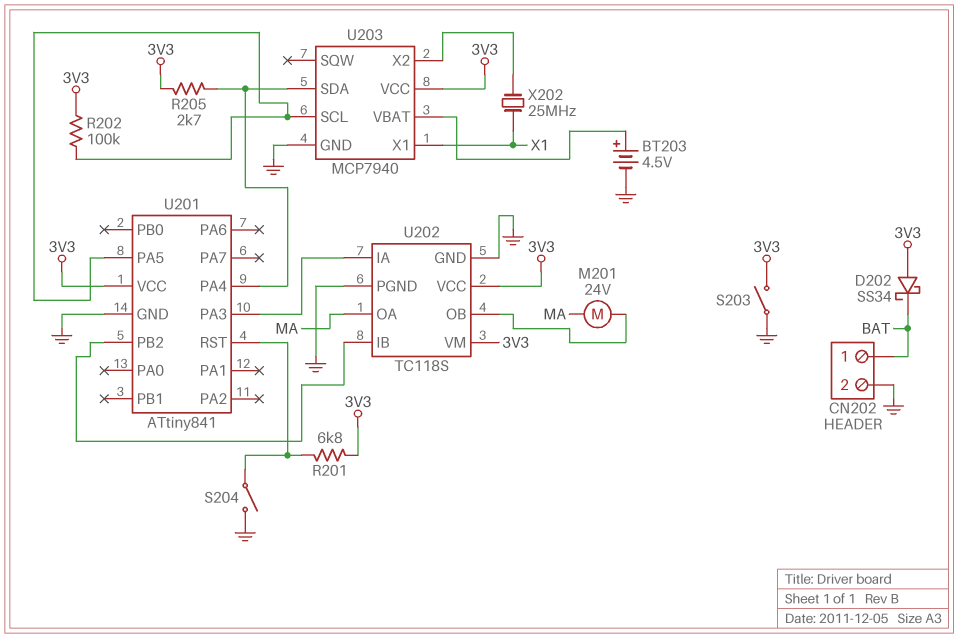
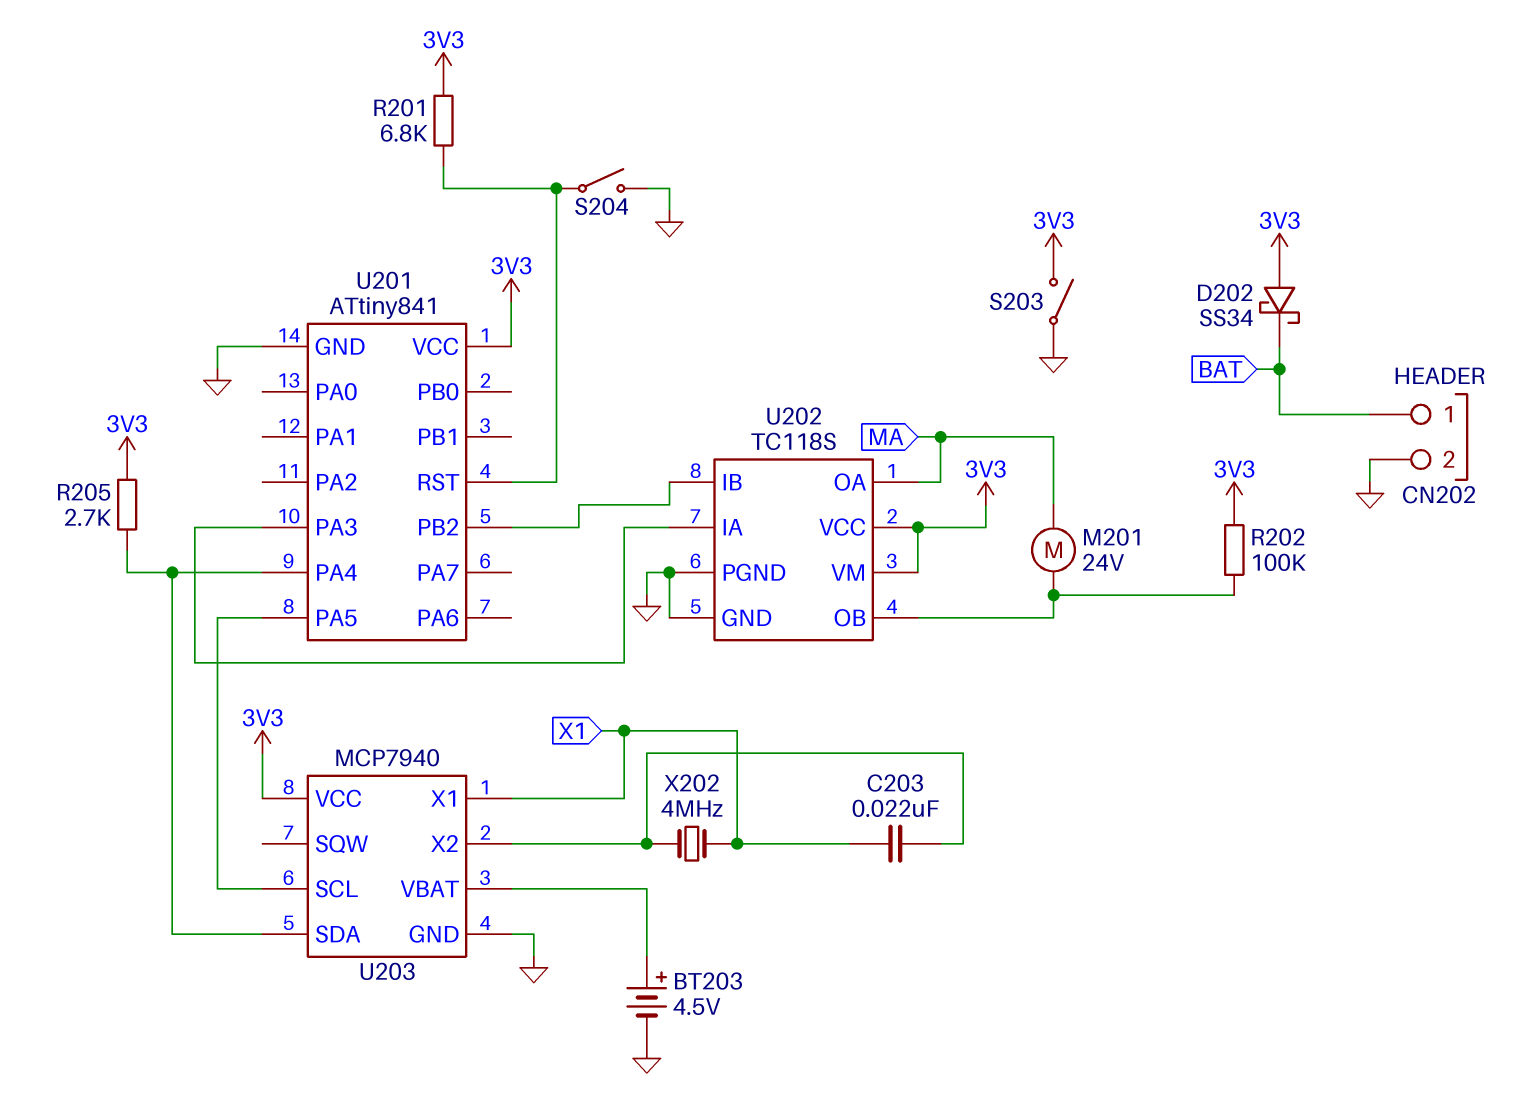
C203: none -> 22nF (U203/X2, X1)
R202: 100k (3V3, U201/PA5) -> 100k (3V3, U202/OB)
X202: 25MHz (U203/X2, X1) -> 4MHz (U203/X2, X1)

